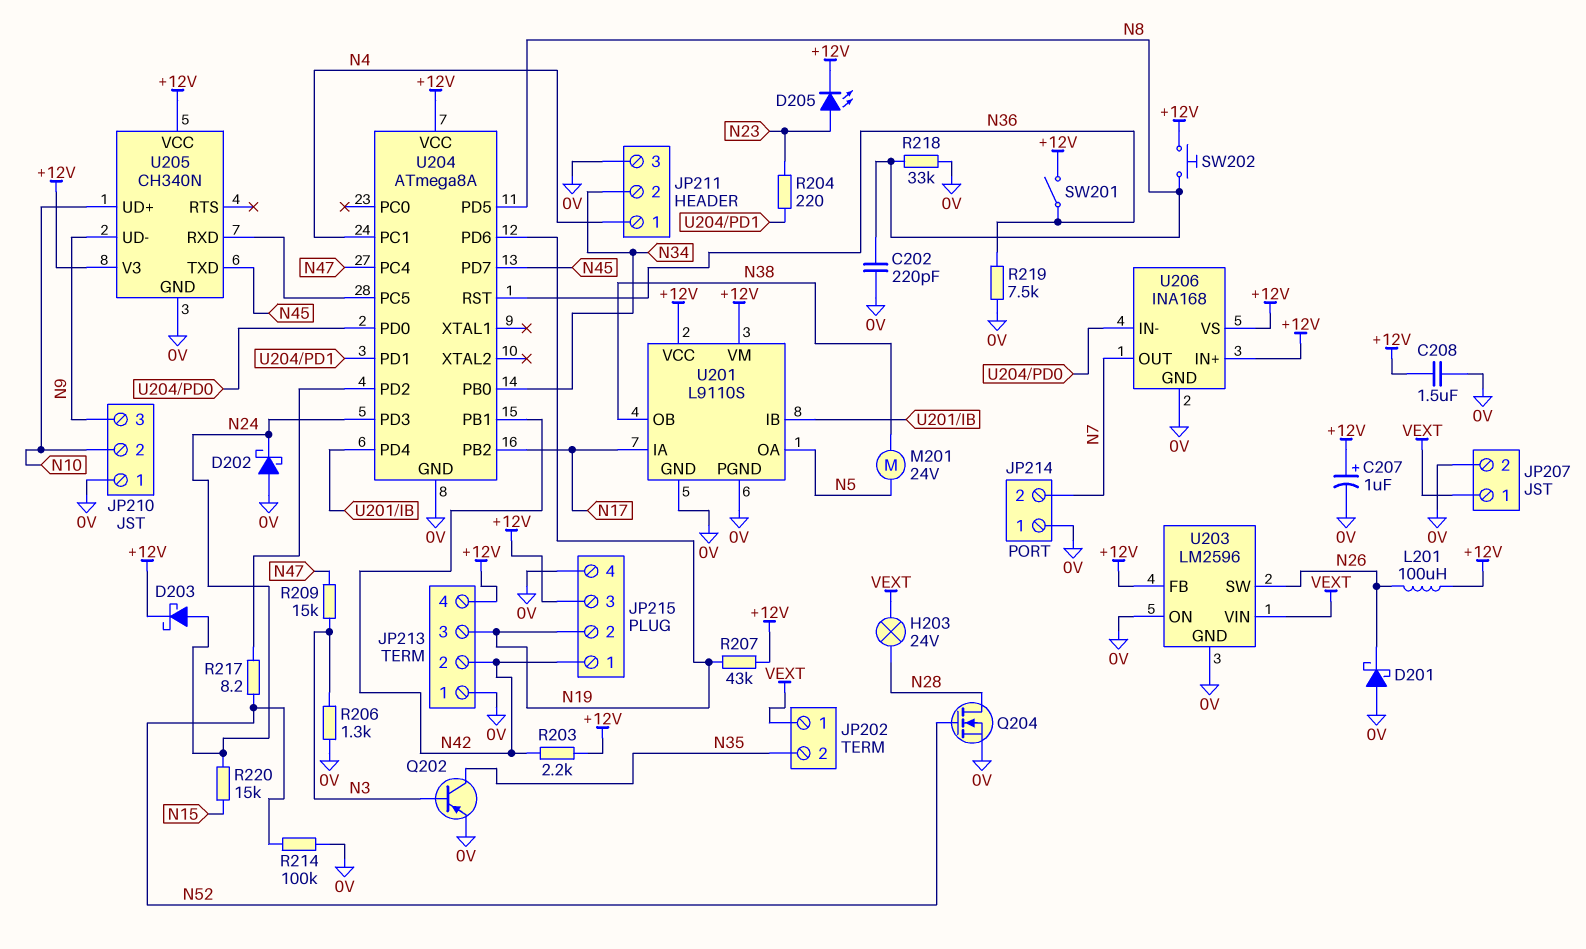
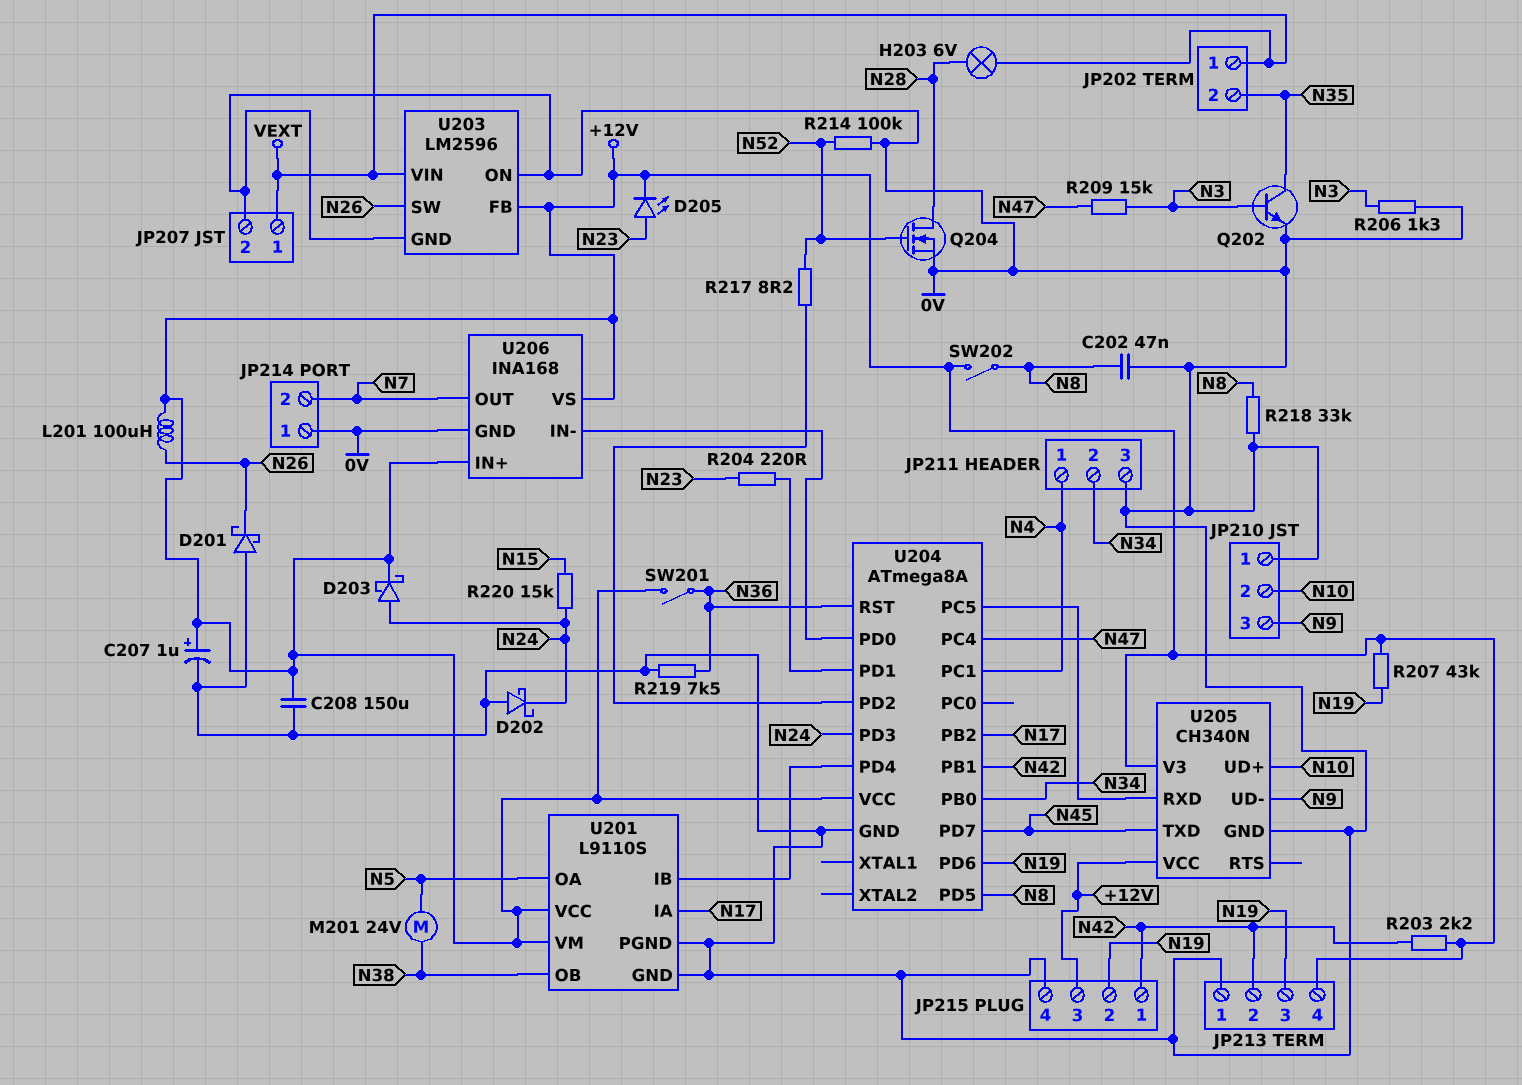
C202: 220pF (0V, N8) -> 47nF (0V, N8)
C208: 1.5uF (+12V, 0V) -> 150uF (+12V, 0V)
H203: lamp 24V (N28, VEXT) -> lamp 6V (N28, VEXT)
Q202: PNP (B N3, C N35, E 0V) -> NPN (B N3, C N35, E 0V)
SW202: button (+12V, N8) -> switch (+12V, N8)

